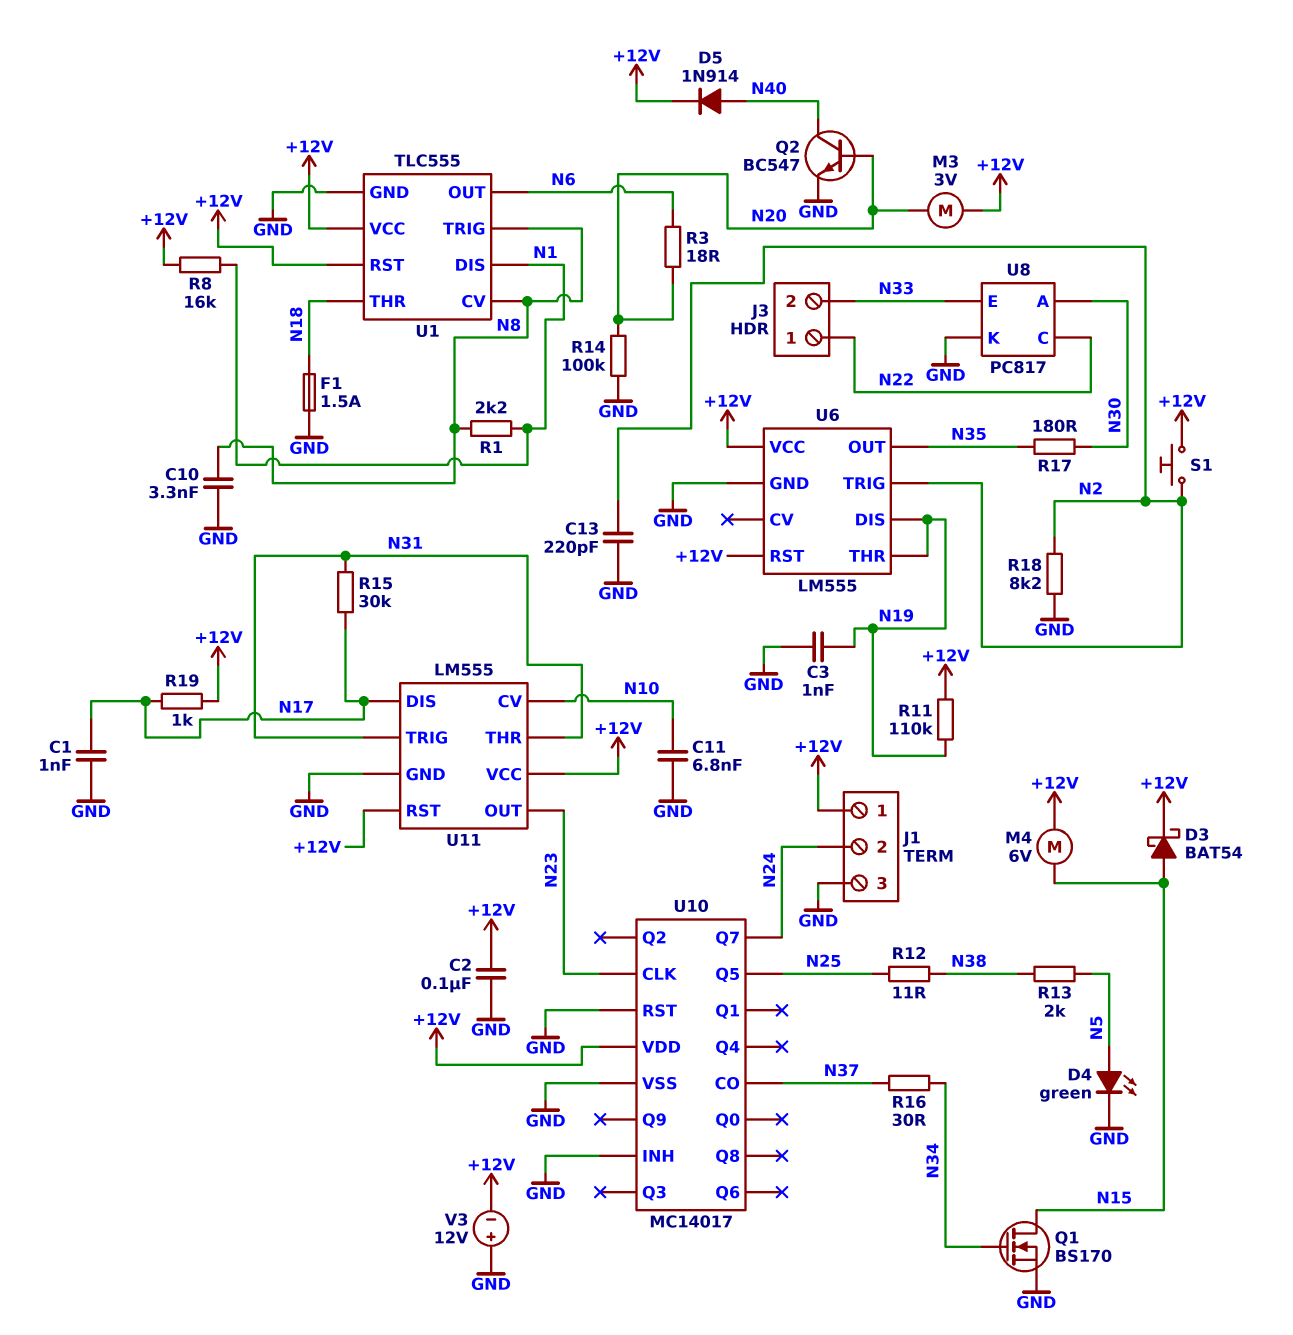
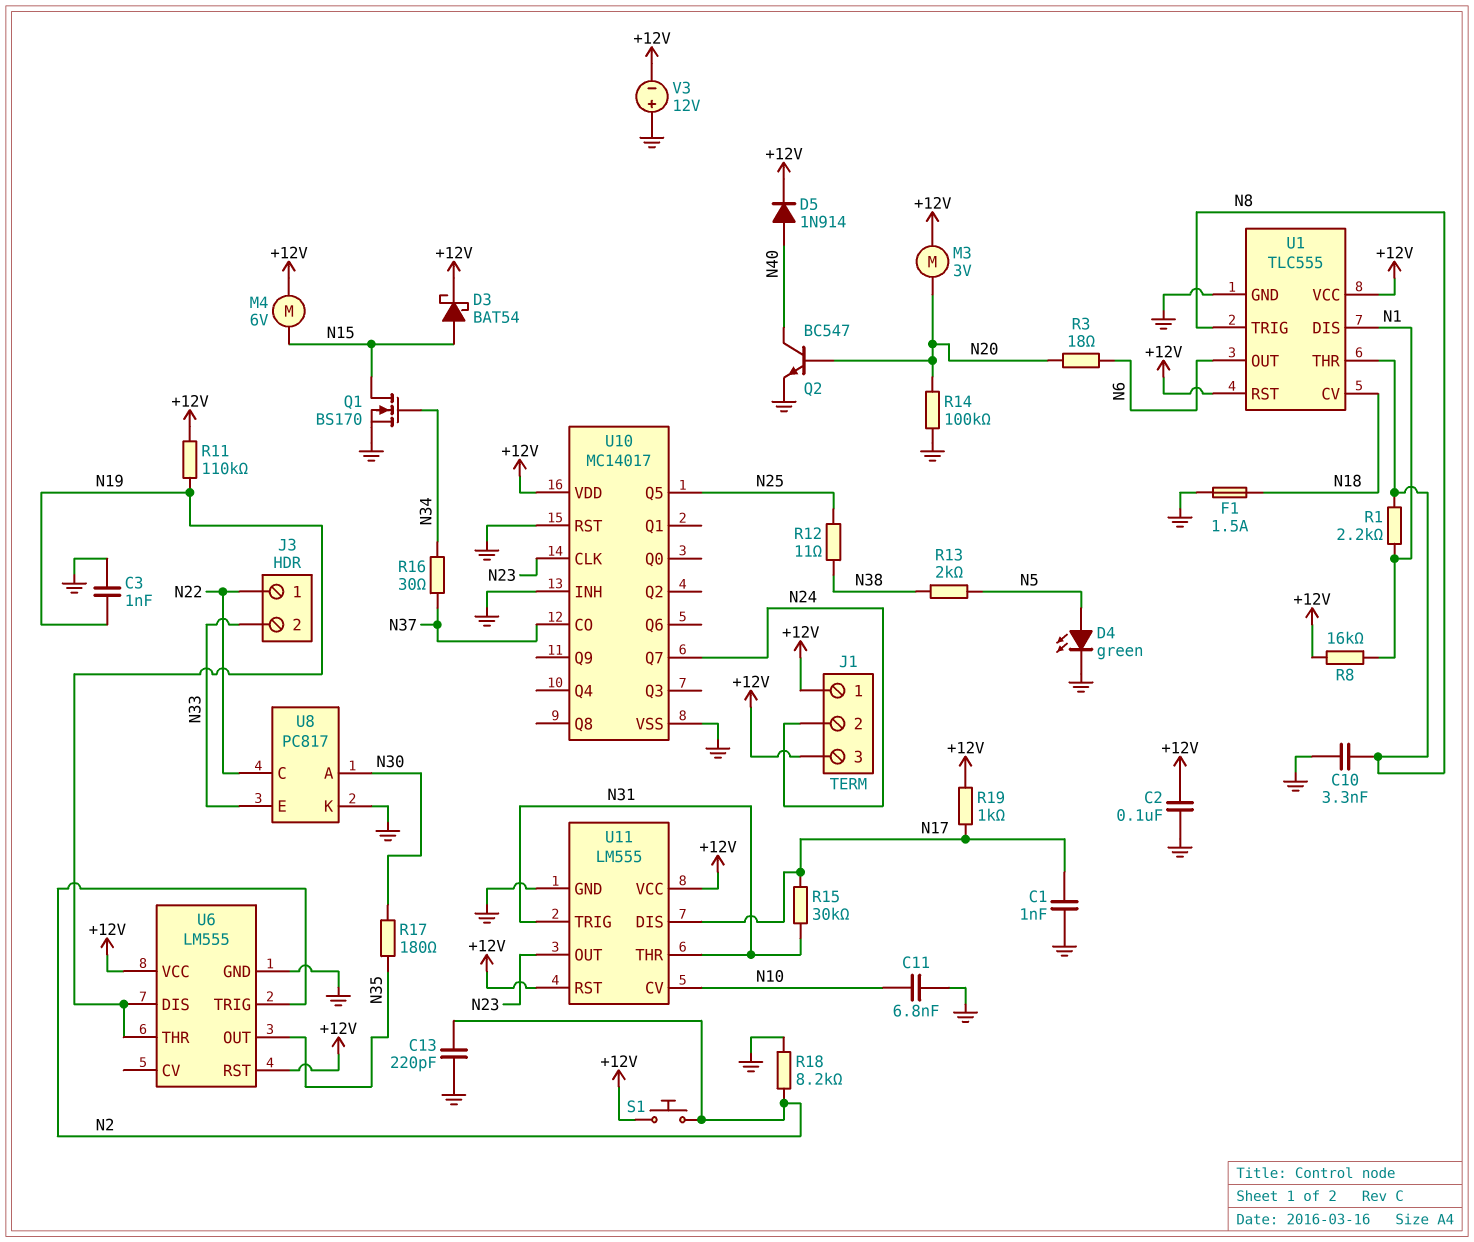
J1 pin 3: GND -> +12V
U1 pin CV: N8 -> N18
U1 pin THR: N18 -> N8

